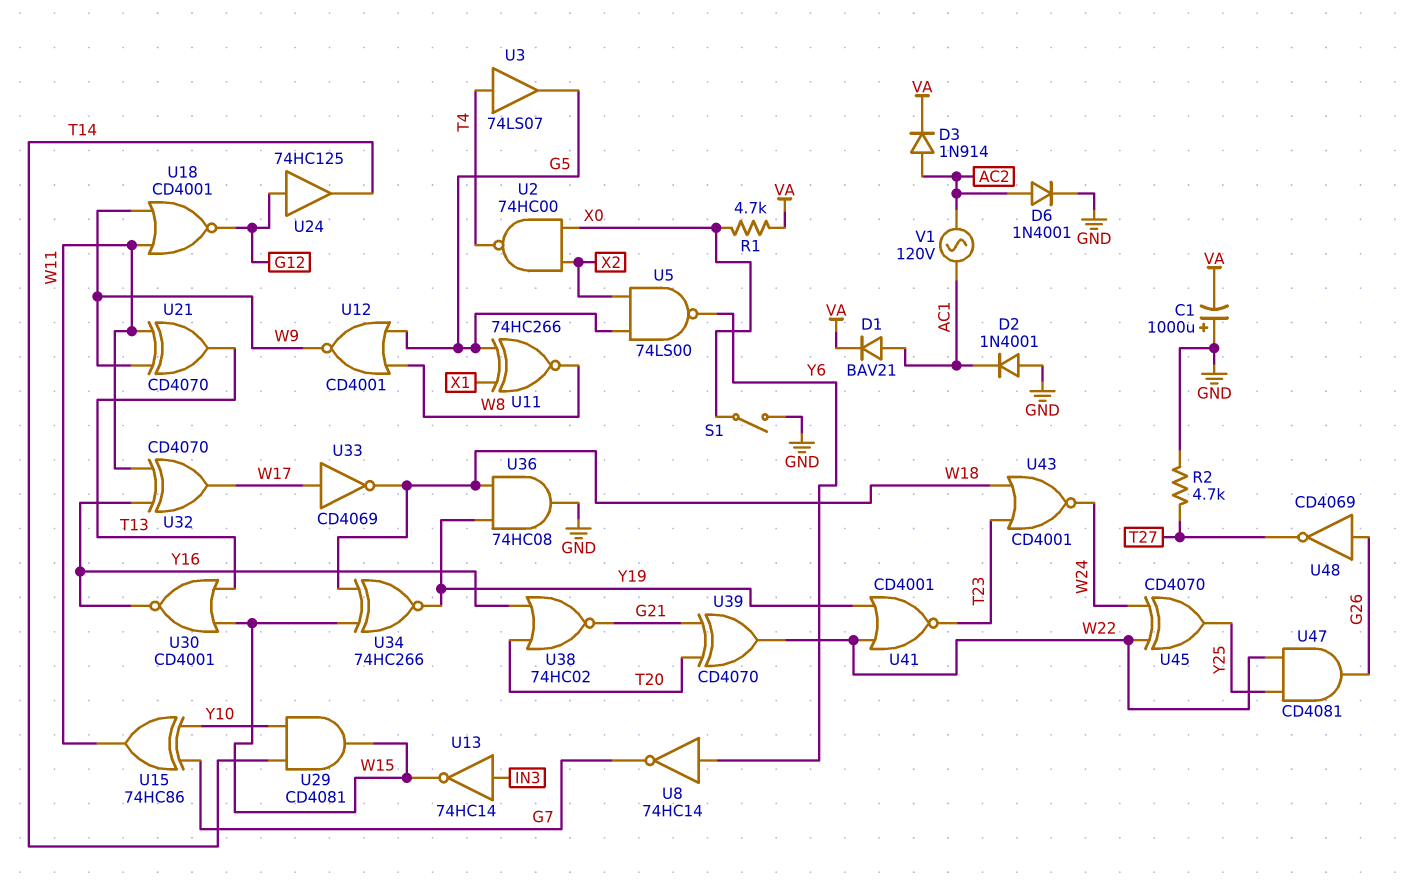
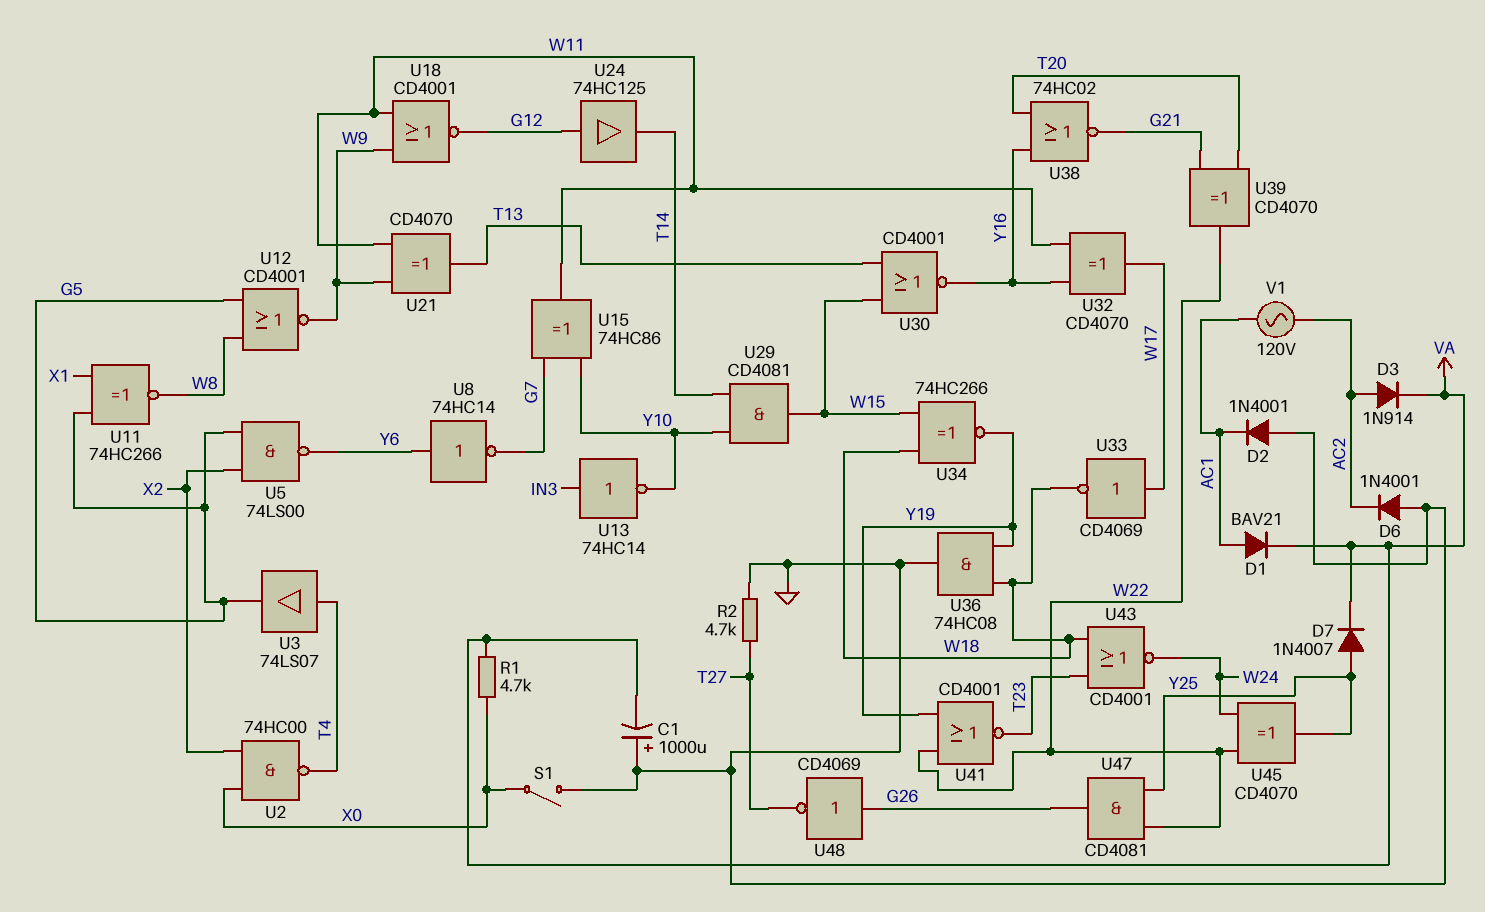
D6: diode 1N4001 (A AC2, K GND) -> diode 1N4001 (A GND, K AC2)
D7: none -> diode 1N4007 (A Y25, K VA)
U13: NOT 74HC14 (in IN3, out W15) -> NOT 74HC14 (in IN3, out Y10)

